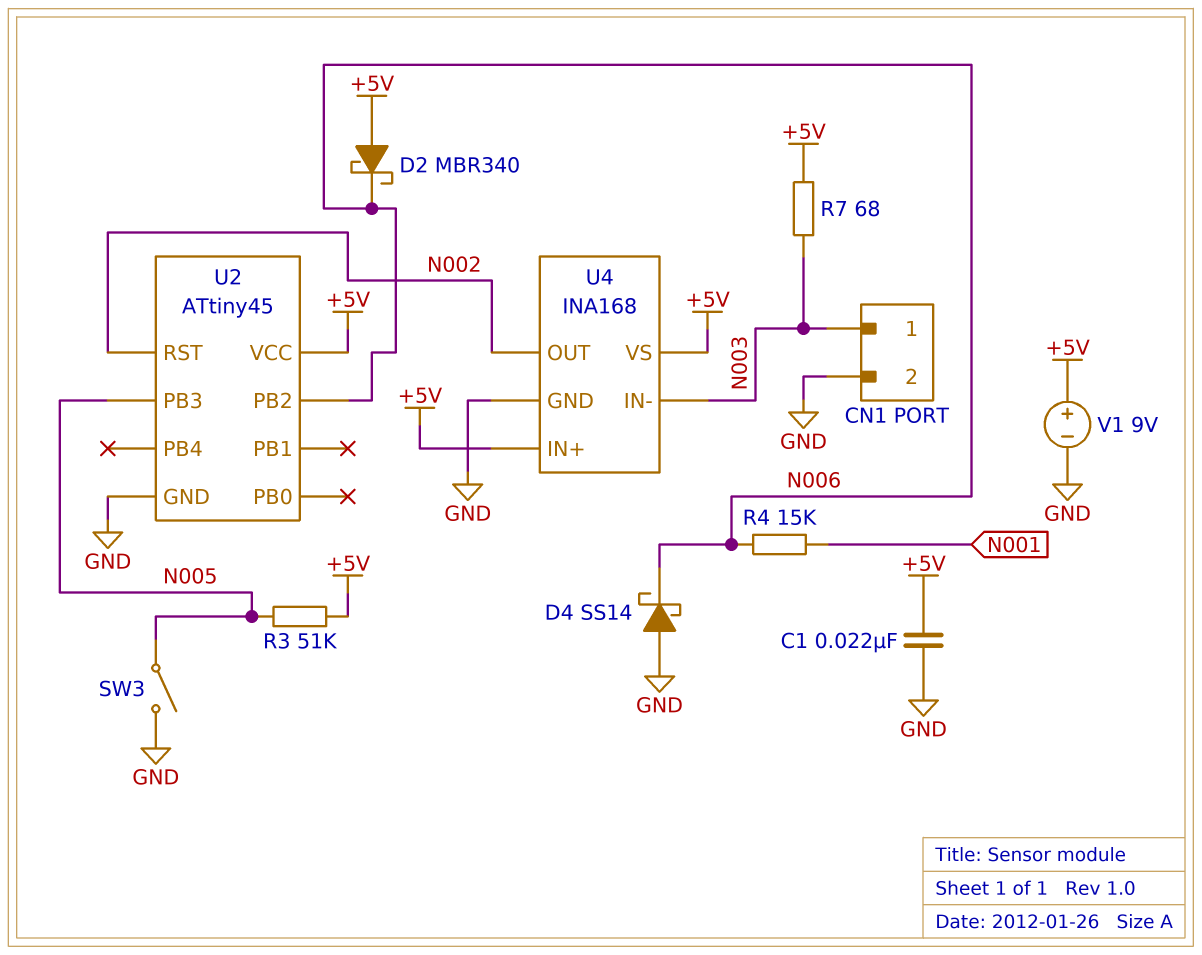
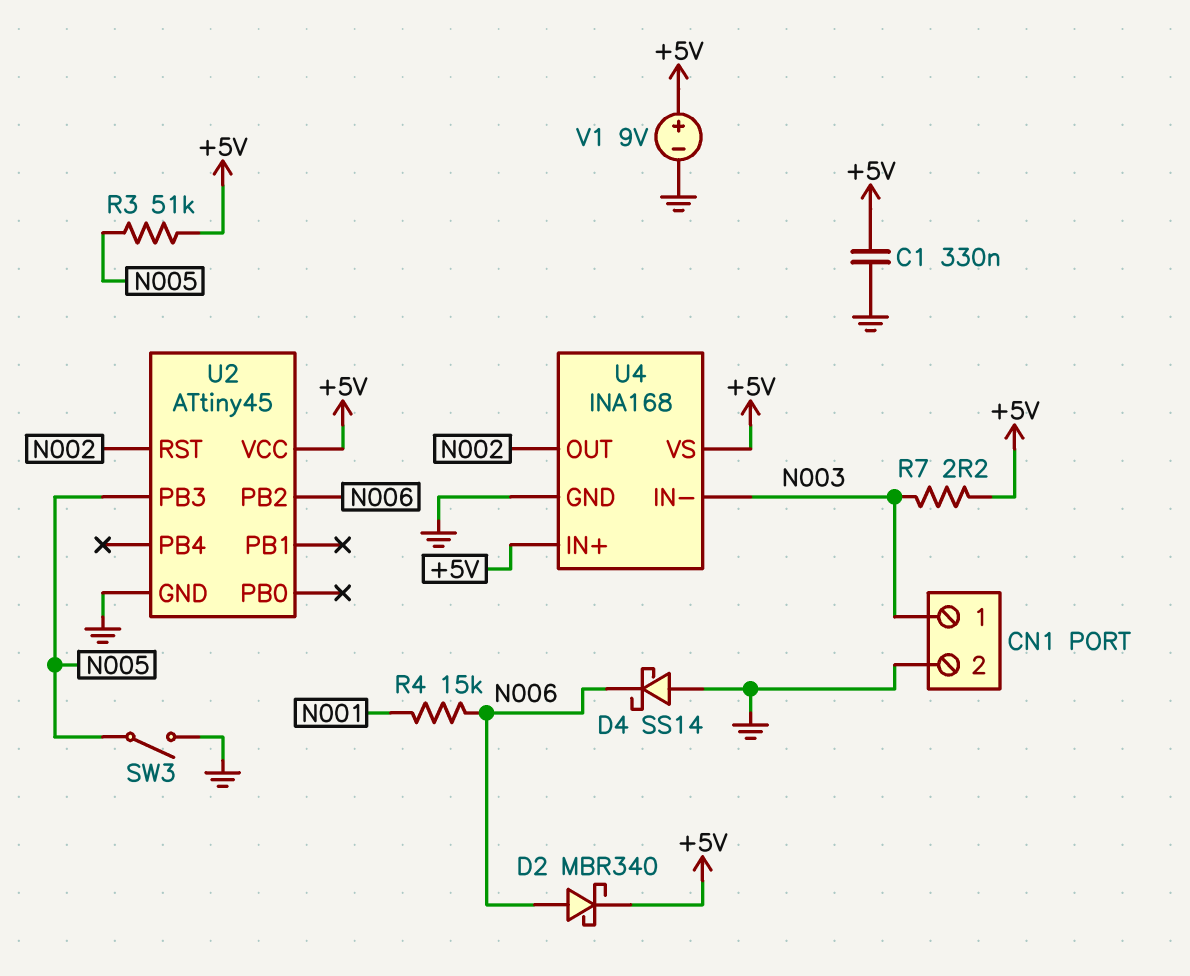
C1: 22nF (+5V, GND) -> 330nF (+5V, GND)
D2: schottky MBR340 (A +5V, K N006) -> schottky MBR340 (A N006, K +5V)
R7: 68 (+5V, N003) -> 2.2 (+5V, N003)

